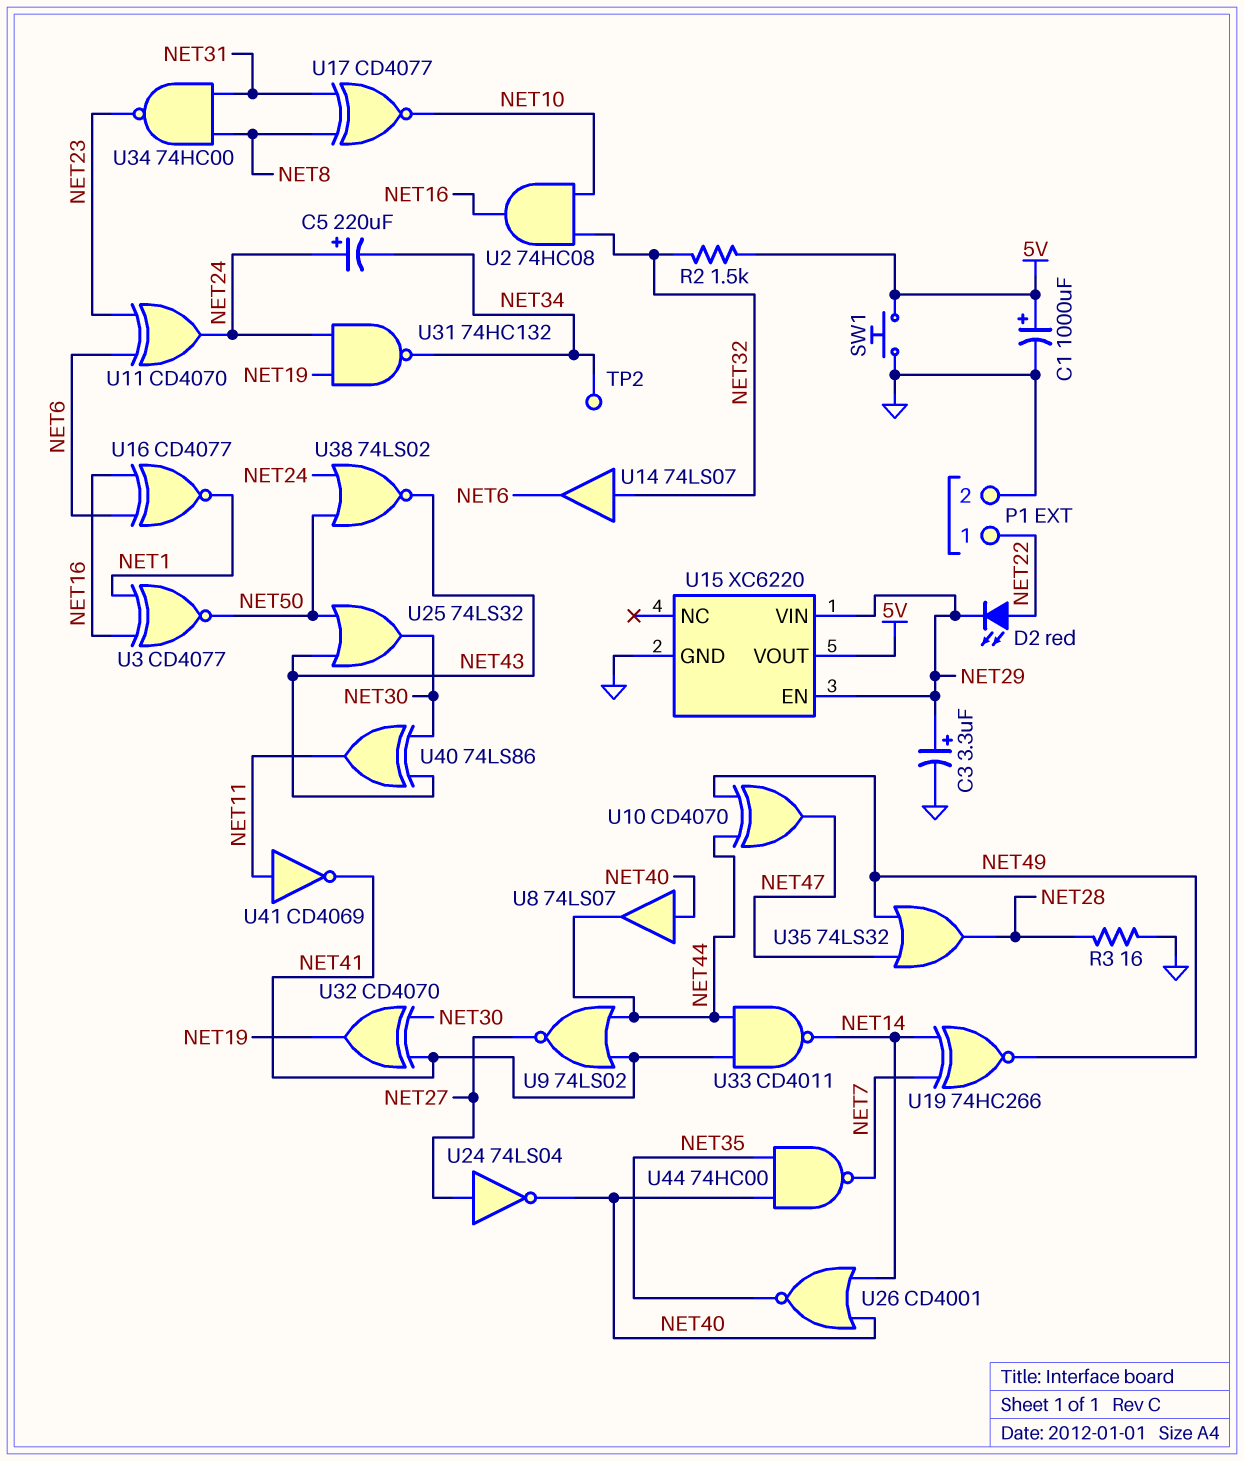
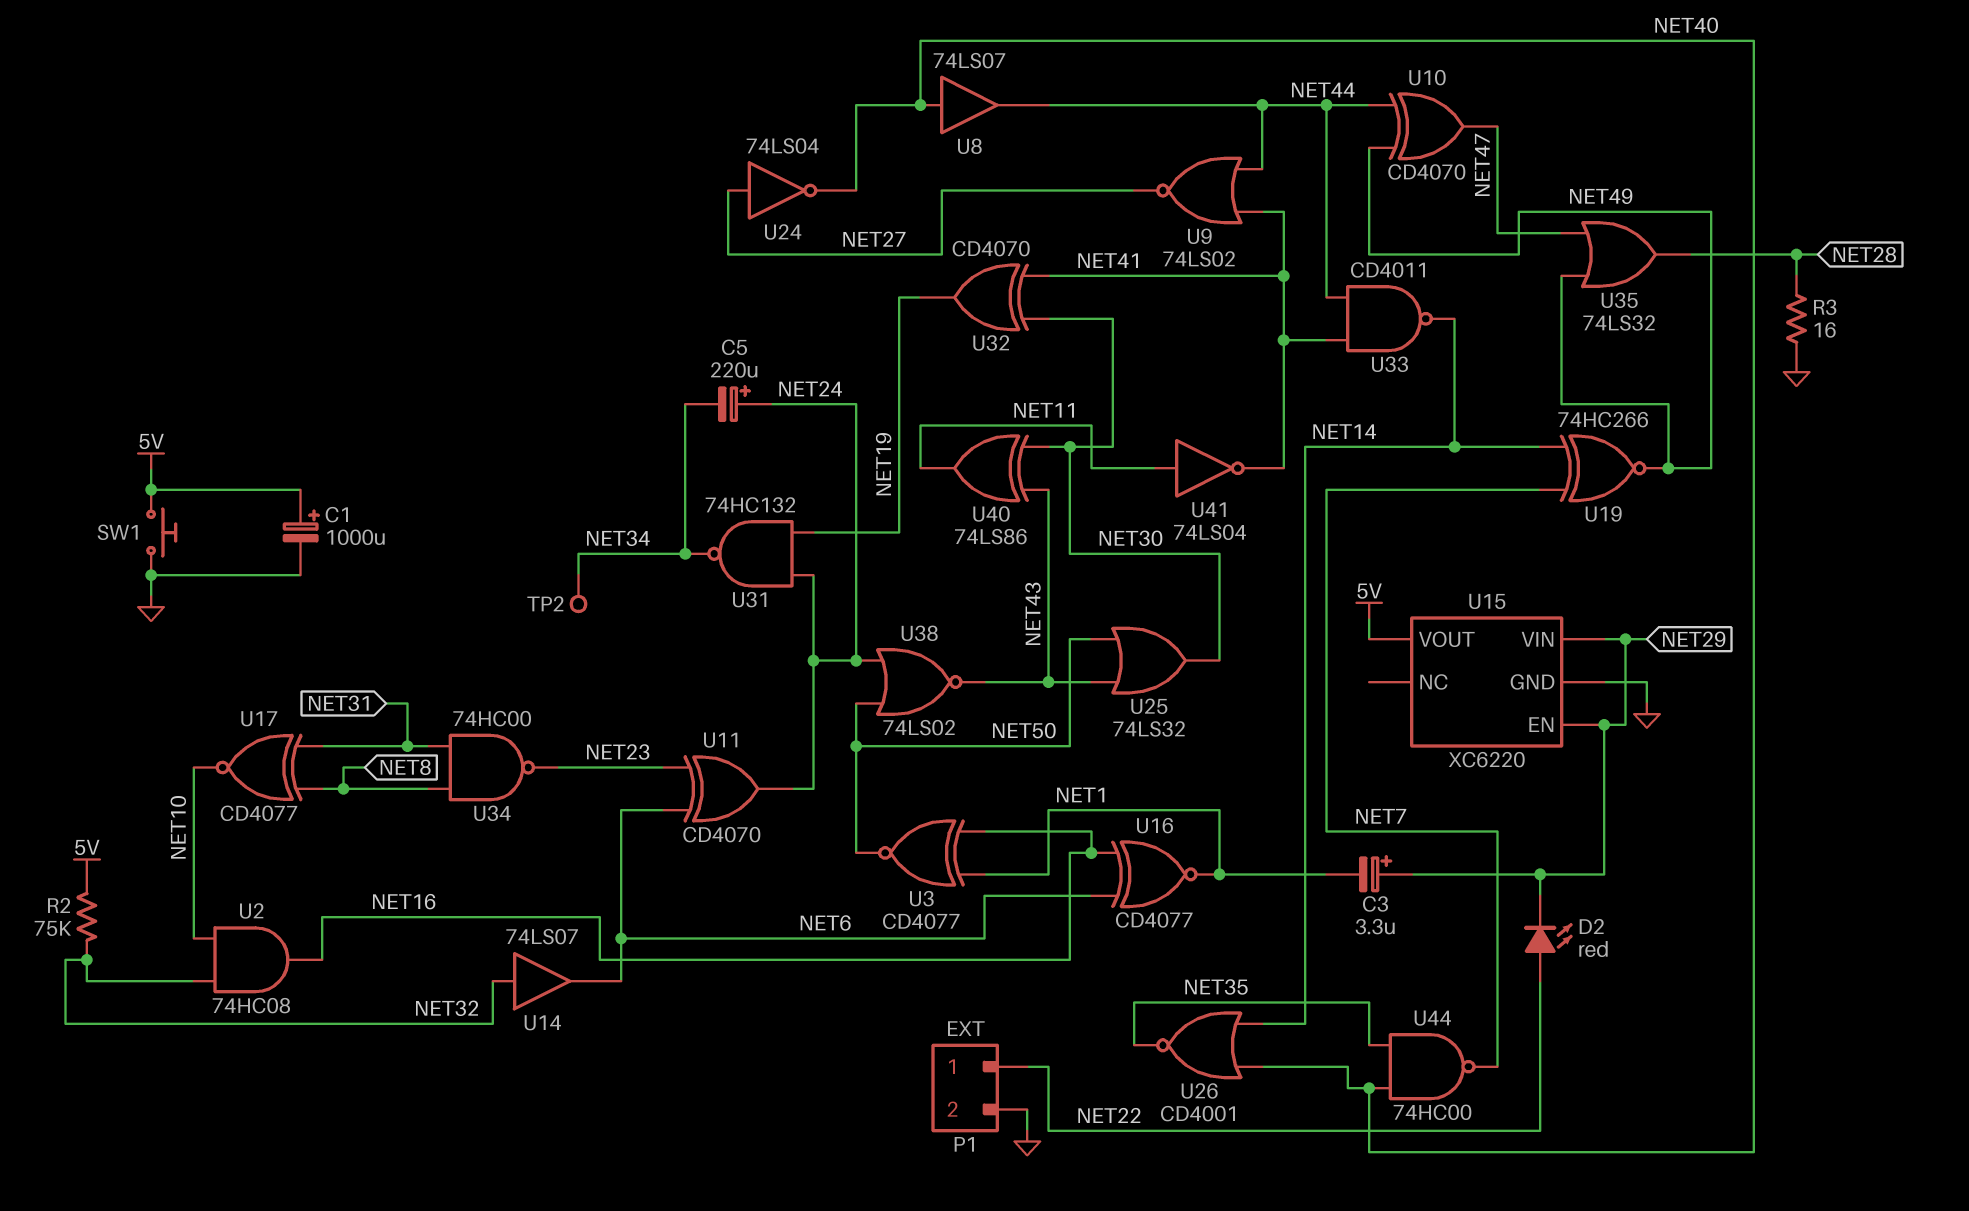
C3: 3.3uF (plus NET29, minus GND) -> 3.3uF (plus NET29, minus NET1)
R2: 1.5k (5V, NET32) -> 75k (5V, NET32)
U41: NOT CD4069 (in NET11, out NET41) -> NOT 74LS04 (in NET11, out NET41)

